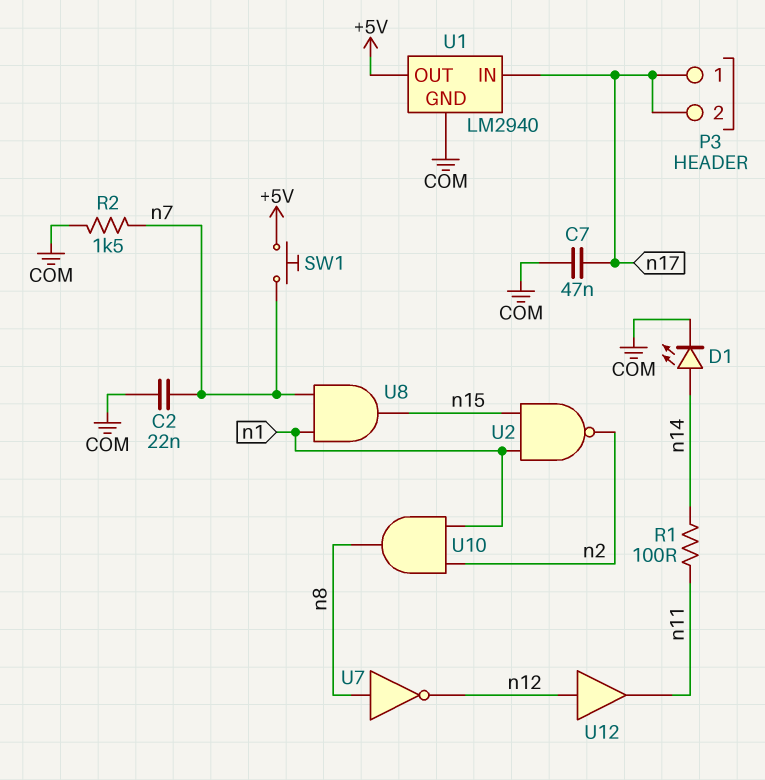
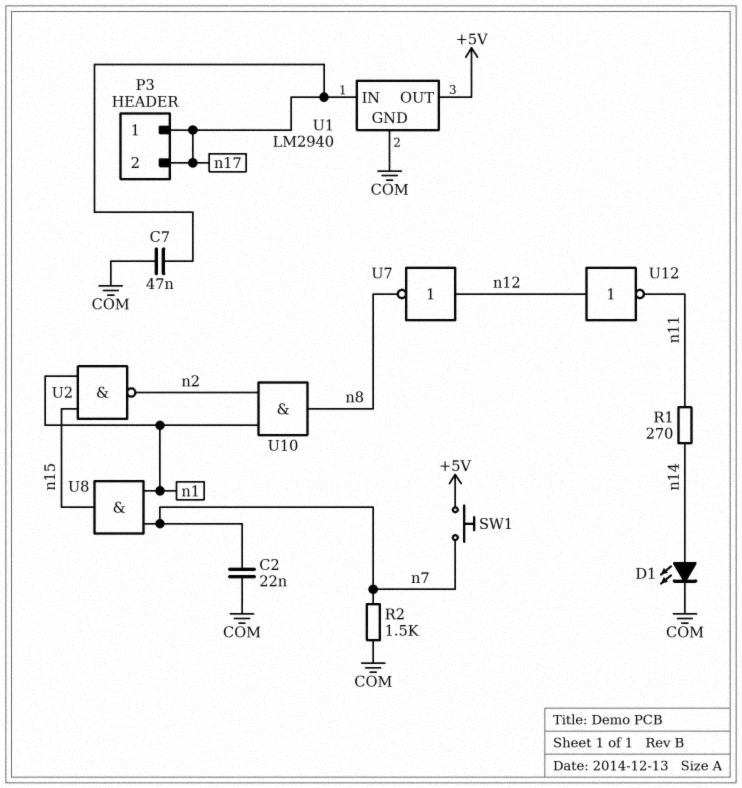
R1: 100 (n11, n14) -> 270 (n11, n14)
U7: NOT (in n8, out n12) -> NOT (in n12, out n8)
U12: buffer (in n12, out n11) -> NOT (in n12, out n11)

